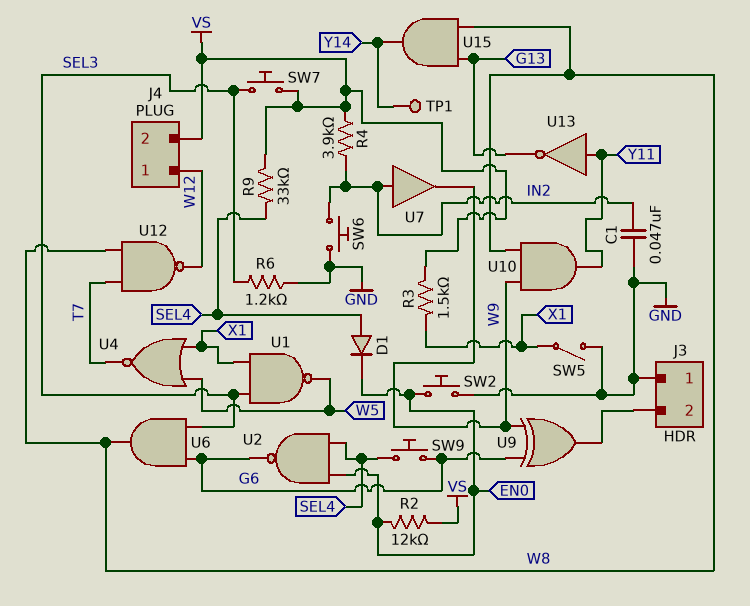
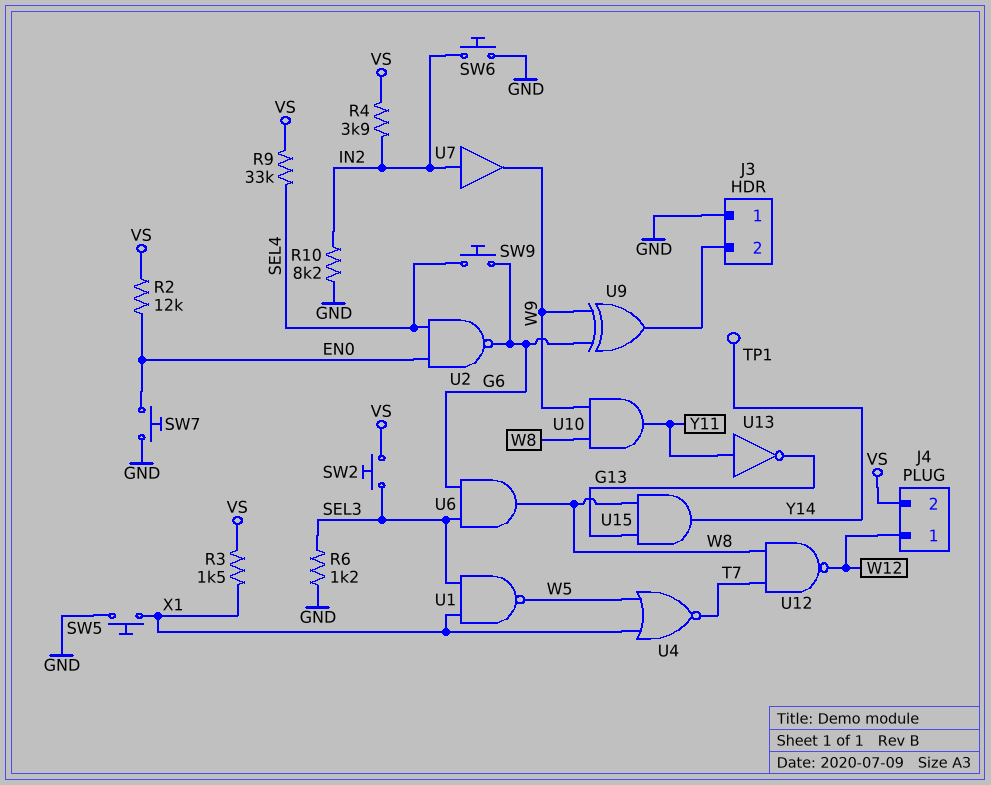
C1: 47nF (GND, IN2) -> none
D1: diode (A SEL4, K EN0) -> none
R10: none -> 8.2k (GND, IN2)
SW2: button (EN0, GND) -> button (SEL3, VS)
SW5: switch (GND, X1) -> button (GND, X1)
SW7: button (SEL3, VS) -> button (EN0, GND)

